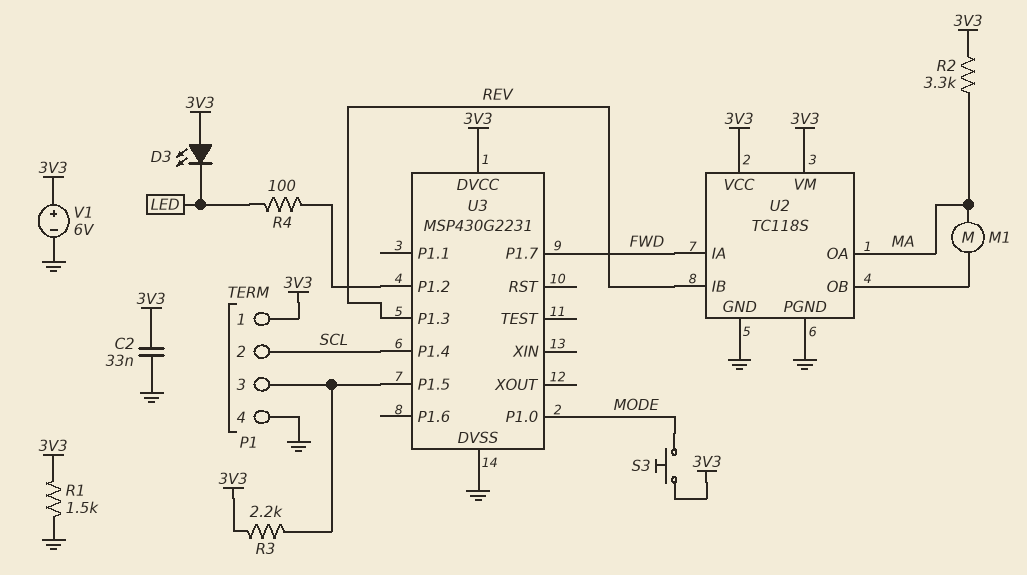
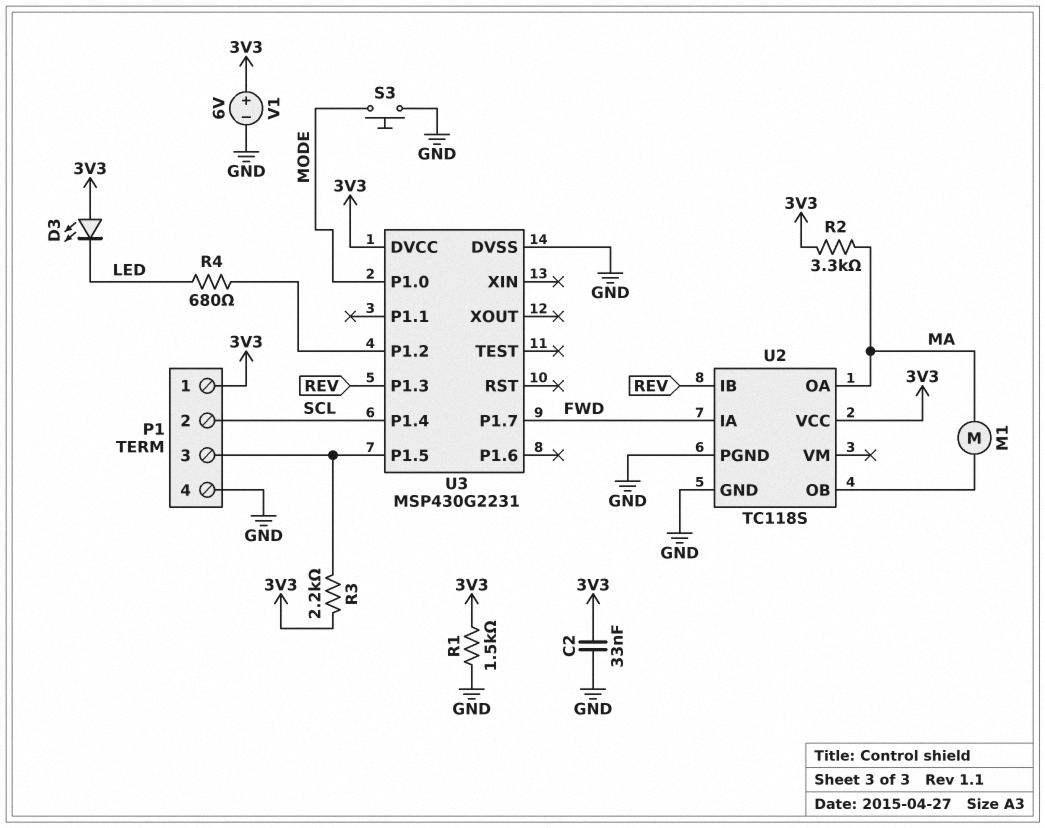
R4: 100 (LED, U3/P1.2) -> 680 (LED, U3/P1.2)
S3: button (3V3, MODE) -> button (GND, MODE)
U2 pin VM: 3V3 -> none

